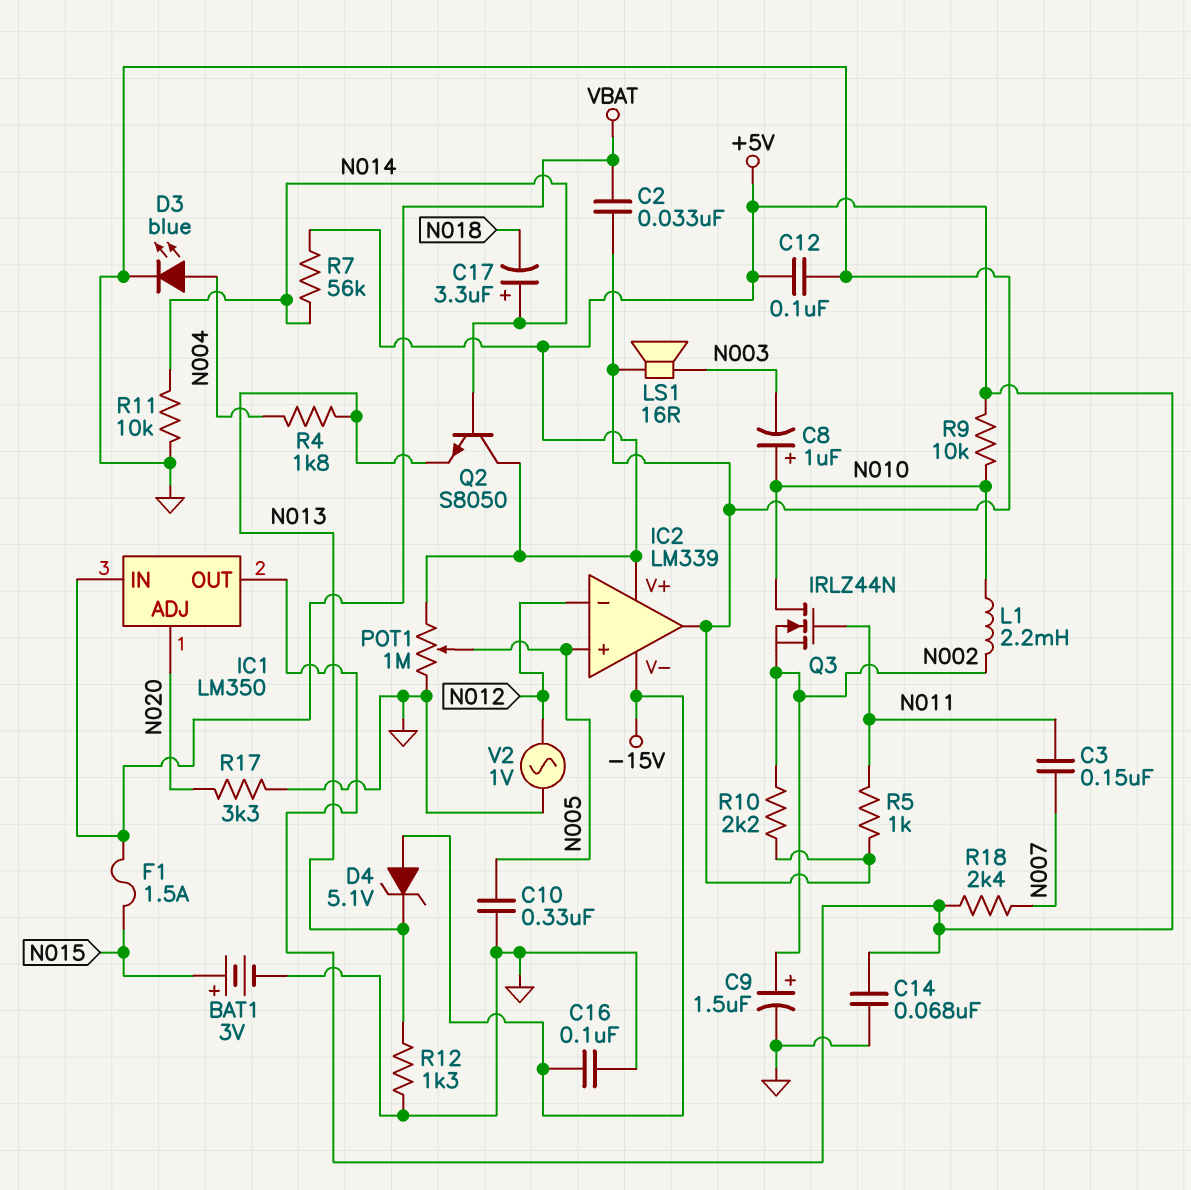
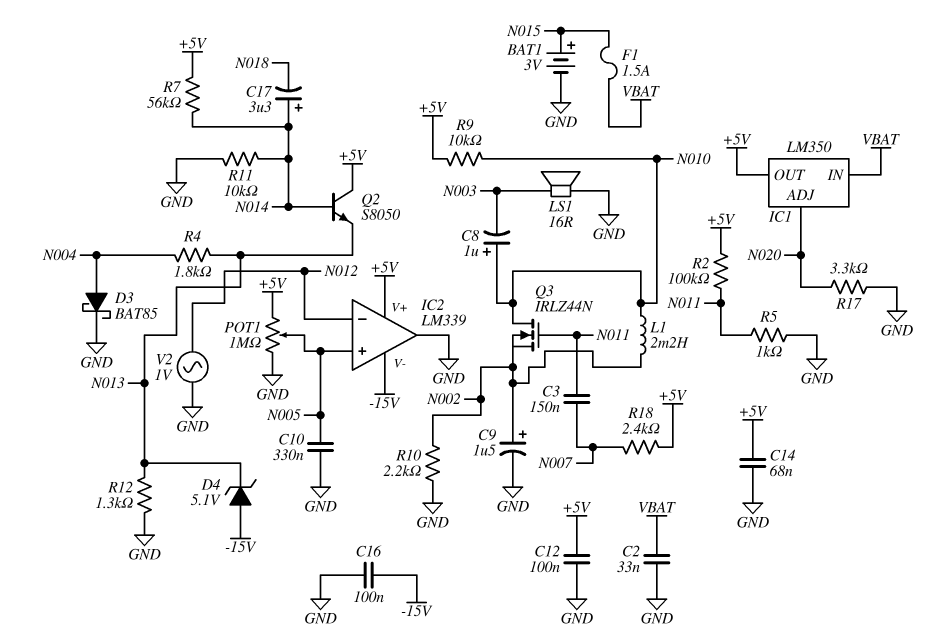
D3: LED blue (A N004, K GND) -> schottky BAT85 (A N004, K GND)
R2: none -> 100k (+5V, N011)

